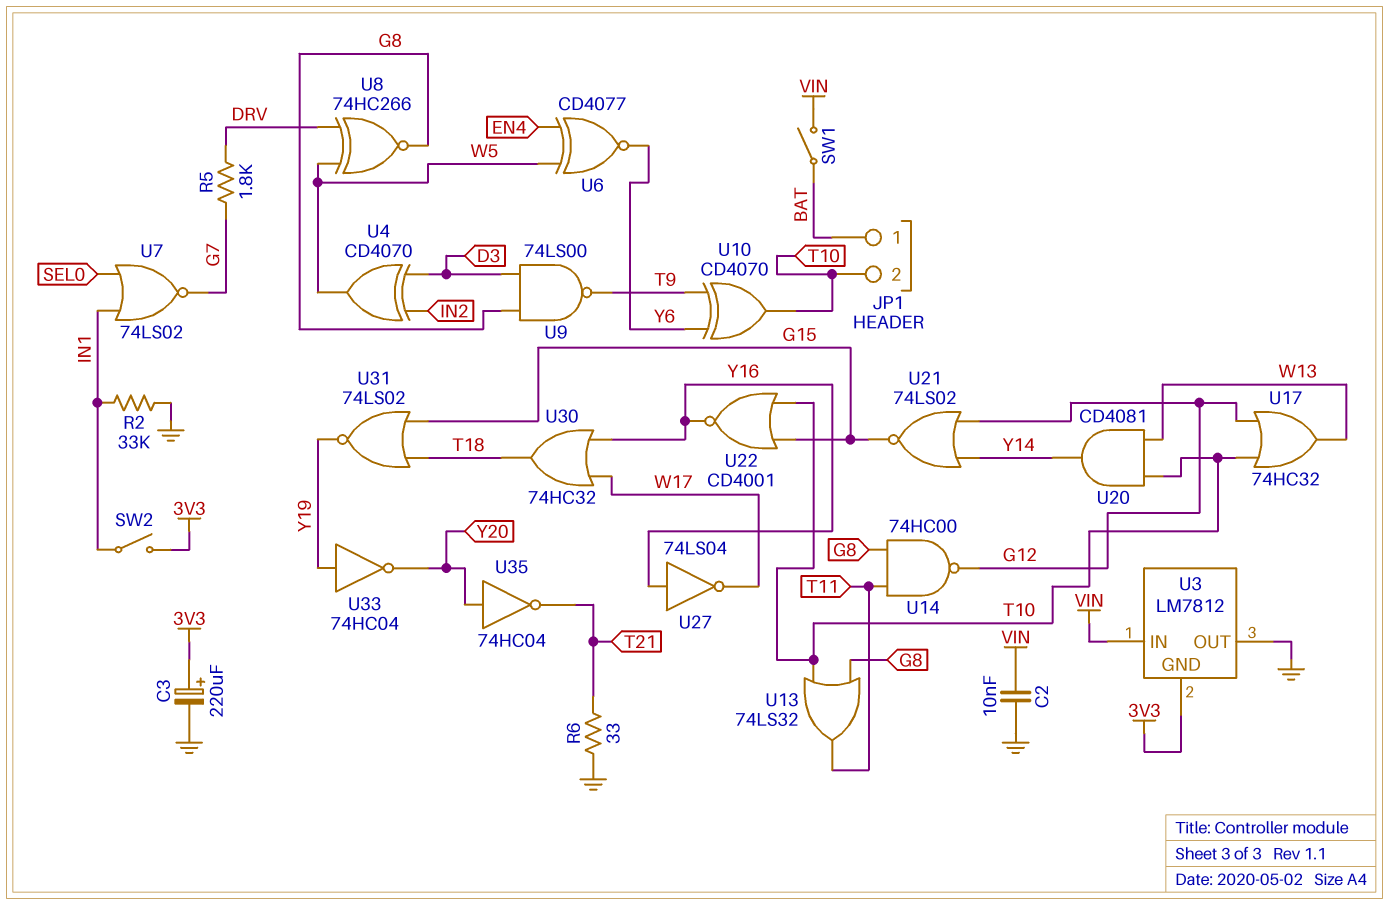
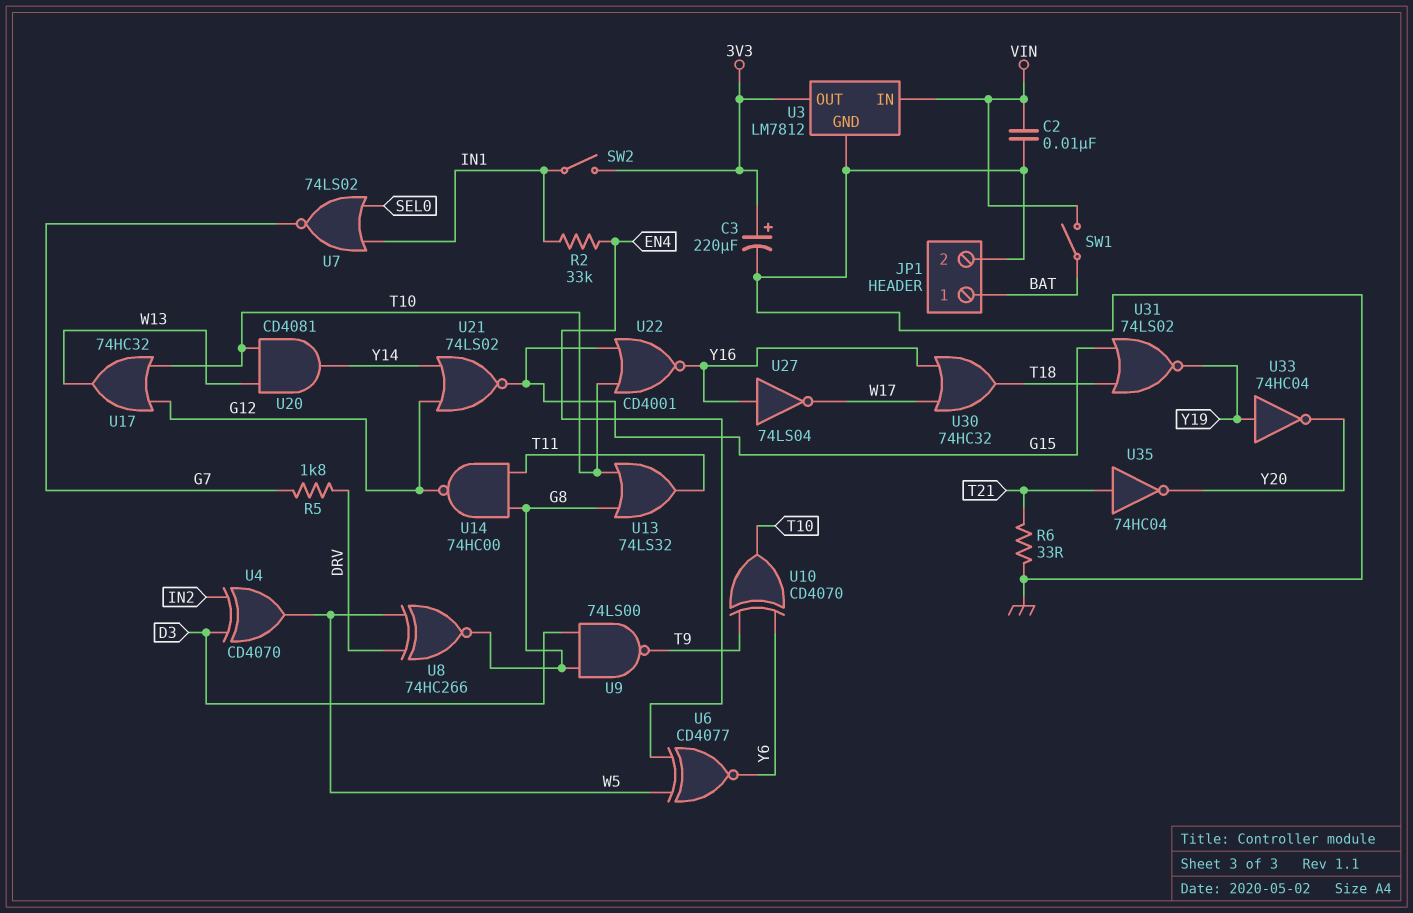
JP1 pin 2: T10 -> GND
R2: 33k (GND, IN1) -> 33k (EN4, IN1)
U3 pin GND: 3V3 -> GND
U3 pin OUT: GND -> 3V3
U35: NOT 74HC04 (in Y20, out T21) -> NOT 74HC04 (in T21, out Y20)

